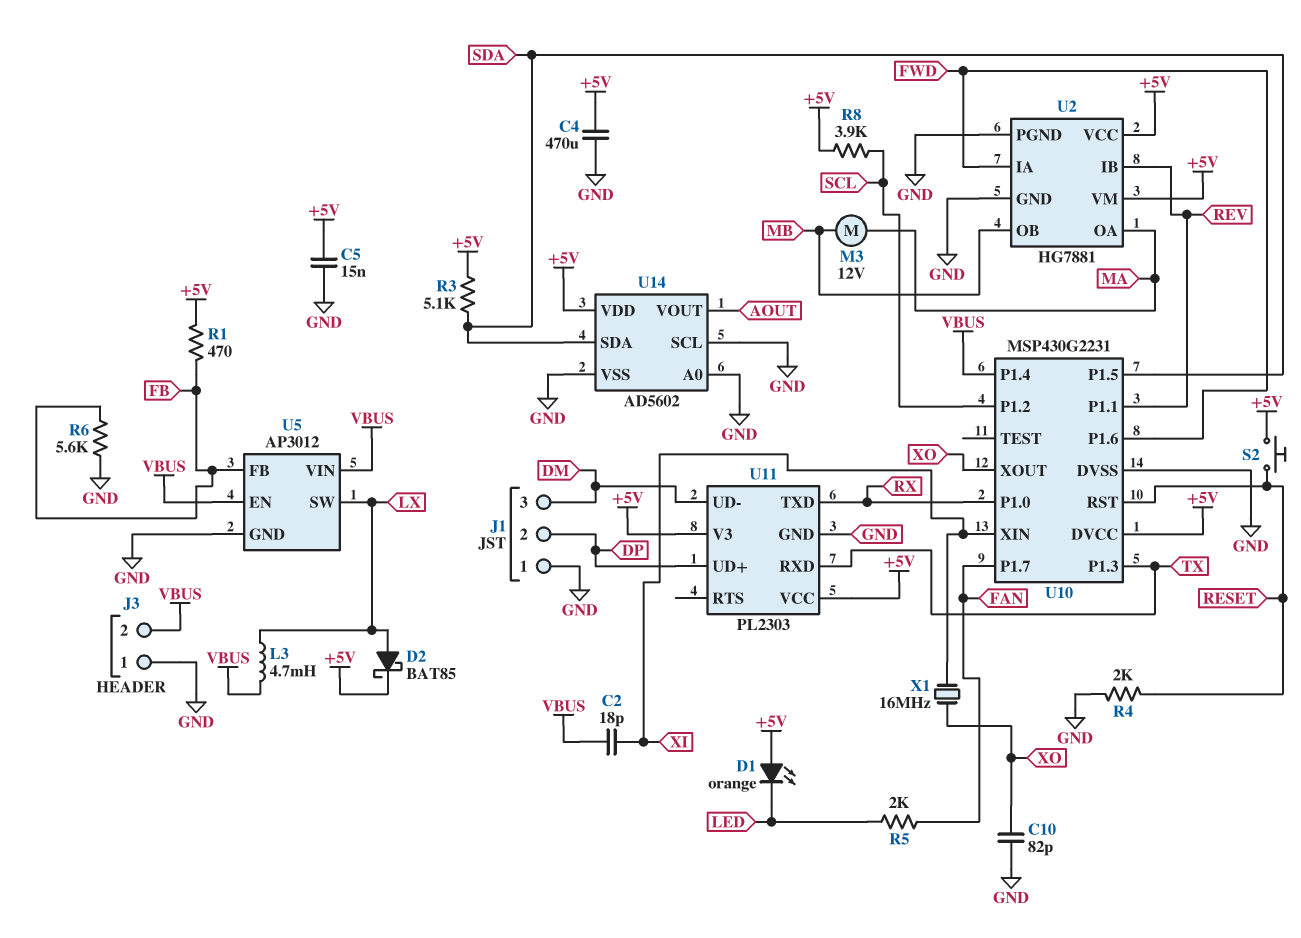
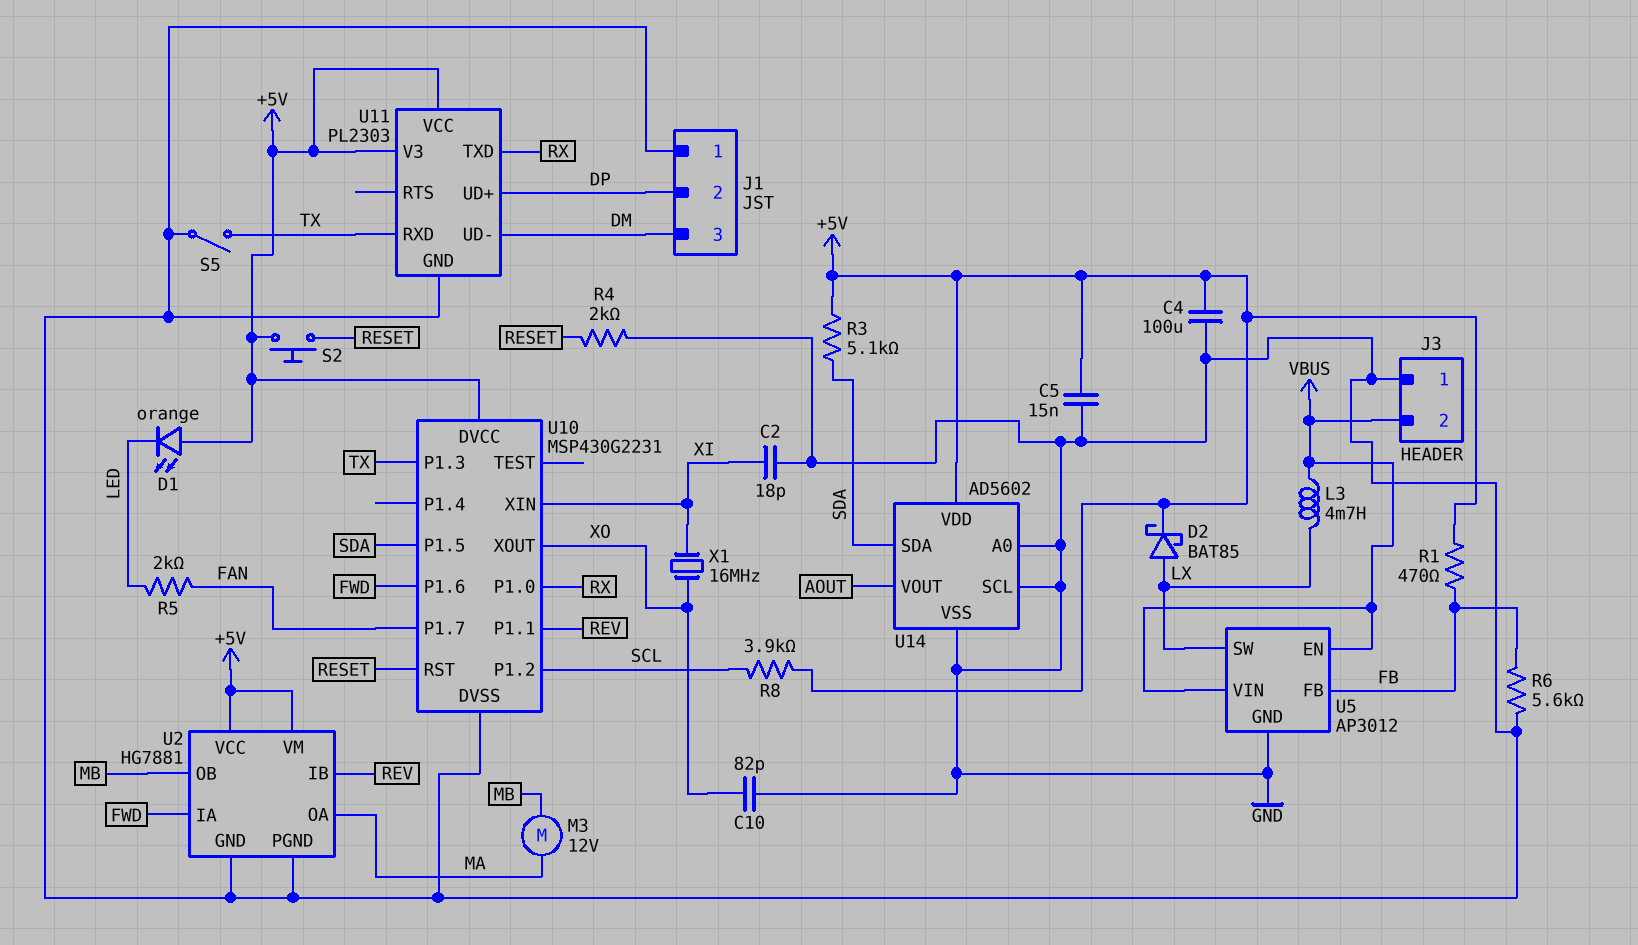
C2: 18pF (VBUS, XI) -> 18pF (GND, XI)
C4: 470uF (+5V, GND) -> 100uF (+5V, GND)
S5: none -> switch (GND, TX)
U10 pin P1.4: VBUS -> none

